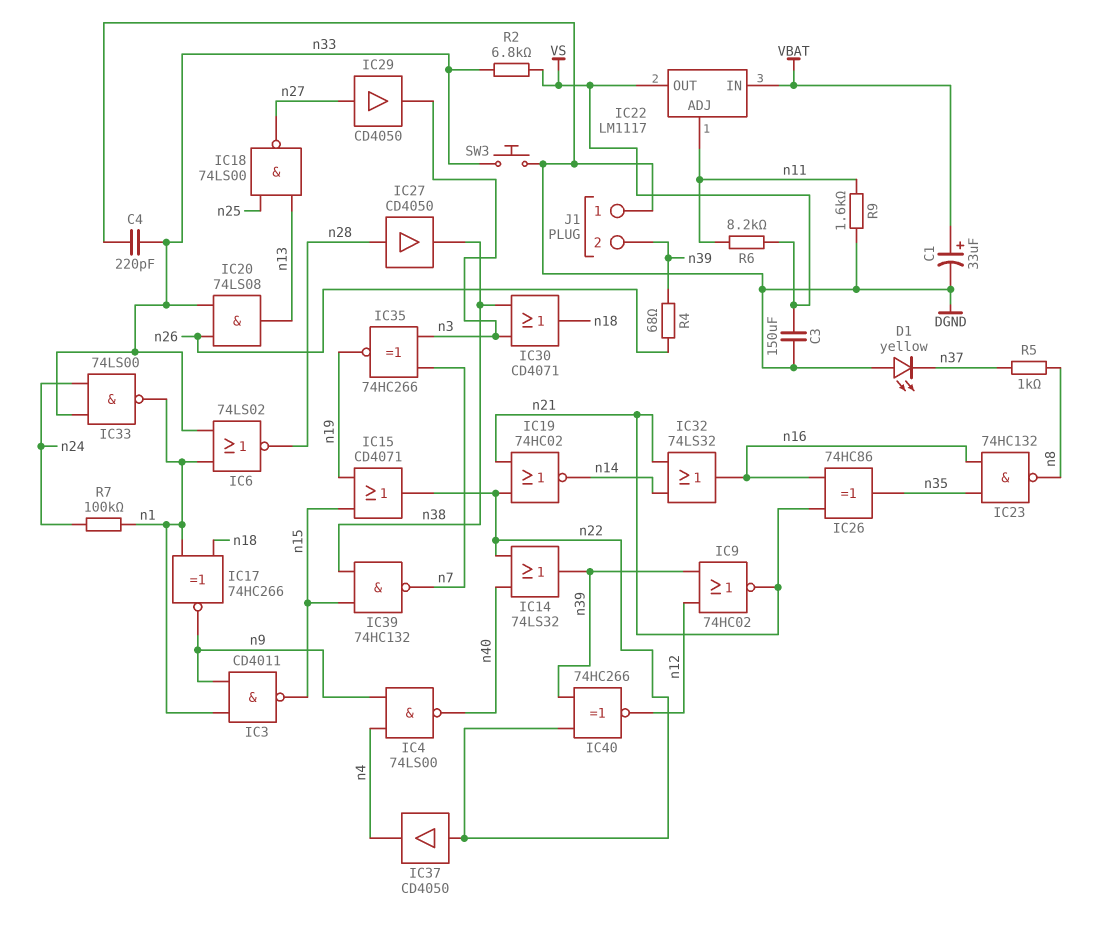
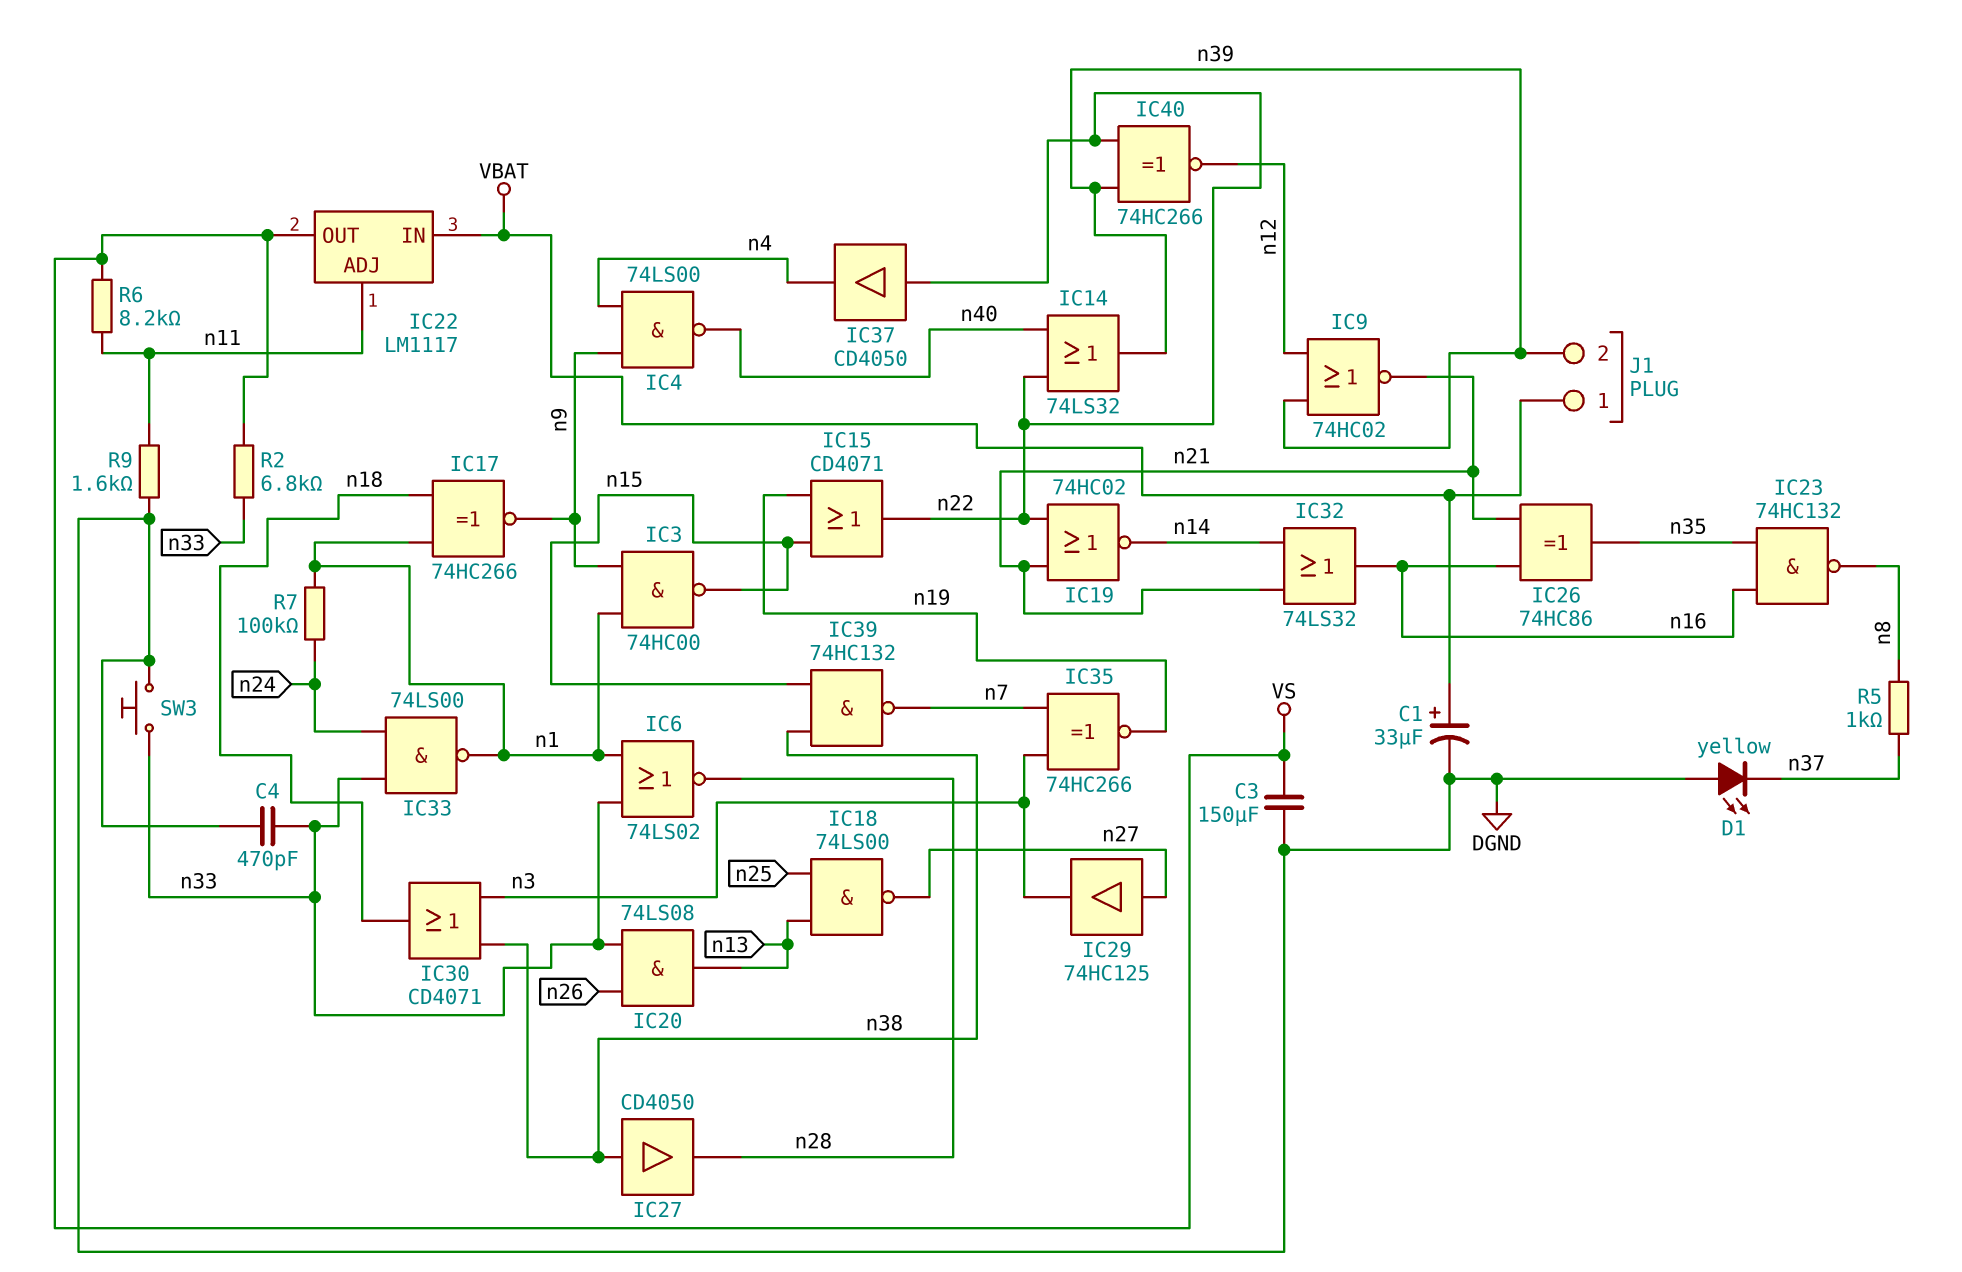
C4: 220pF (DGND, n33) -> 470pF (DGND, n33)
IC3: NAND CD4011 (in n1, in n9, out n15) -> NAND 74HC00 (in n1, in n9, out n15)
IC27: buffer CD4050 (in n28, out n38) -> buffer CD4050 (in n38, out n28)
IC29: buffer CD4050 (in n27, out n3) -> buffer 74HC125 (in n27, out n3)
J1 pin 1: DGND -> VBAT
R4: 68 (n26, n39) -> none

